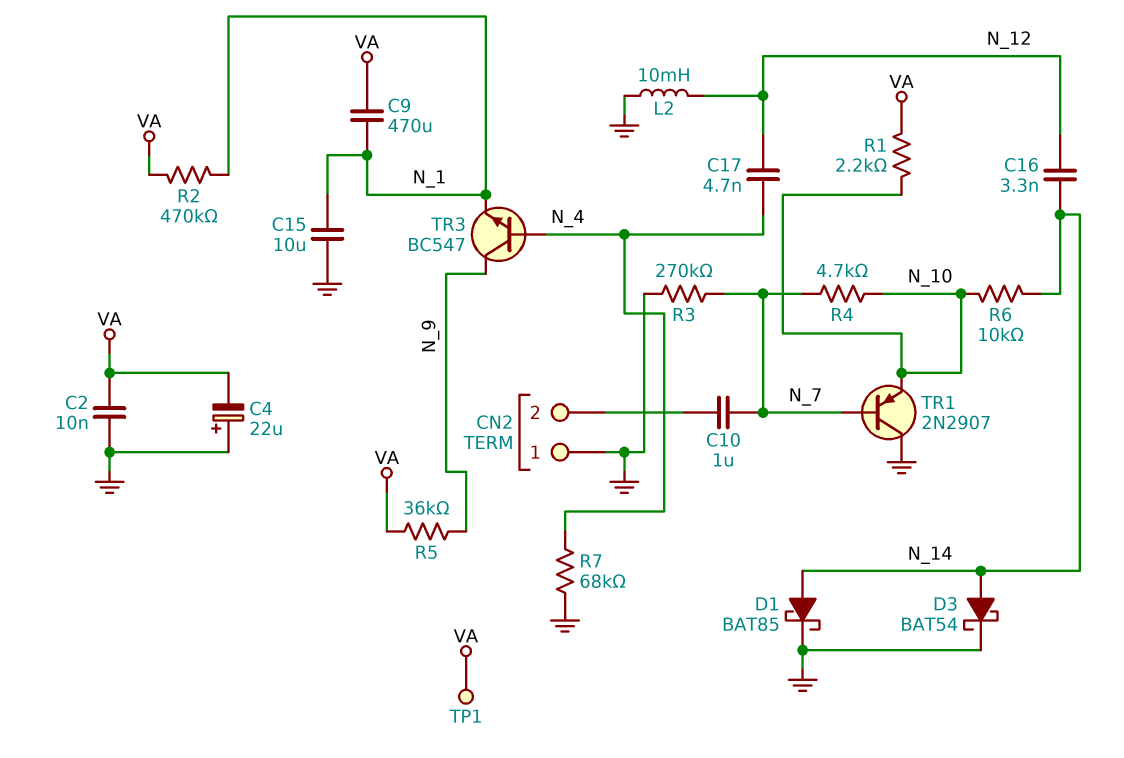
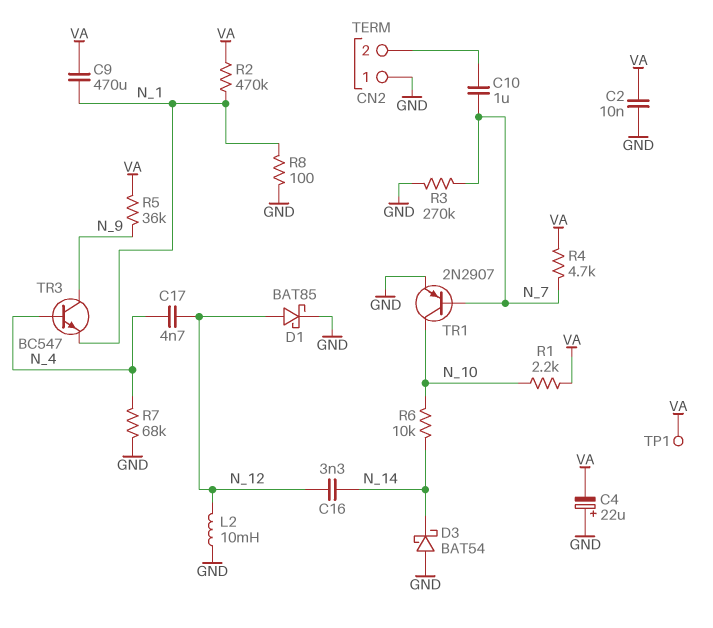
C15: 10uF (GND, N_1) -> none
D1: schottky BAT85 (A N_14, K GND) -> schottky BAT85 (A N_12, K GND)
D3: schottky BAT54 (A N_14, K GND) -> schottky BAT54 (A GND, K N_14)
R4: 4.7k (N_7, N_10) -> 4.7k (N_7, VA)
R8: none -> 100 (GND, N_1)
TR1: PNP 2N2907 (B N_7, C GND, E N_10) -> PNP 2N2907 (B N_7, C N_10, E GND)

